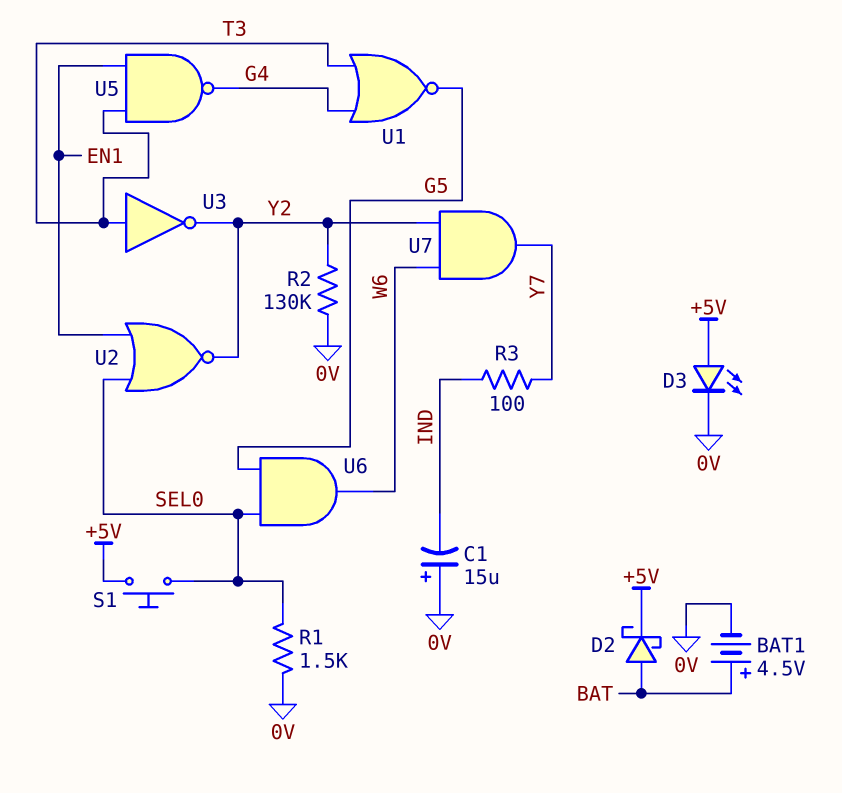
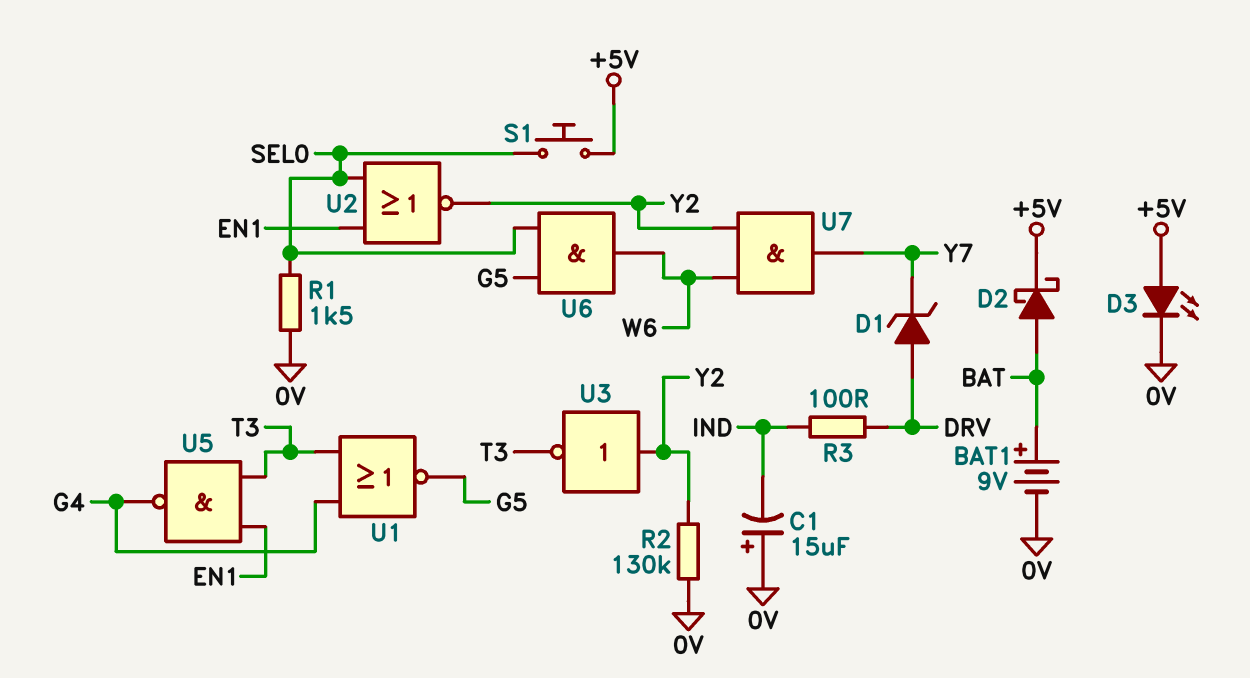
BAT1: 4.5V (plus BAT, minus 0V) -> 9V (plus BAT, minus 0V)
D1: none -> zener (A DRV, K Y7)
R3: 100 (IND, Y7) -> 100 (DRV, IND)
U3: NOT (in T3, out Y2) -> NOT (in Y2, out T3)

